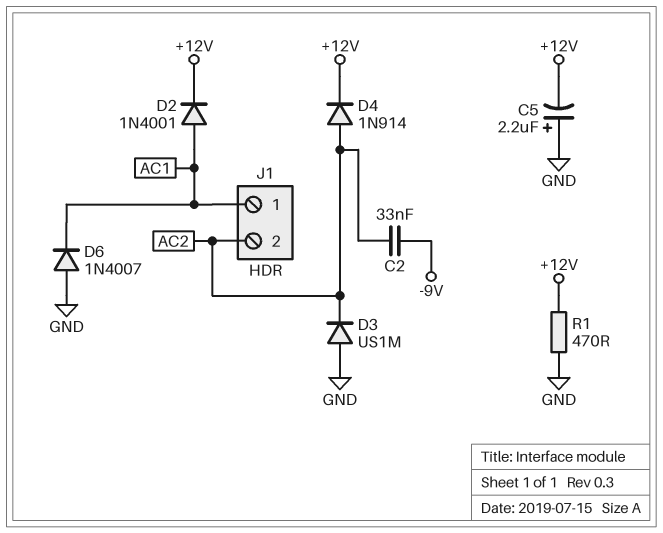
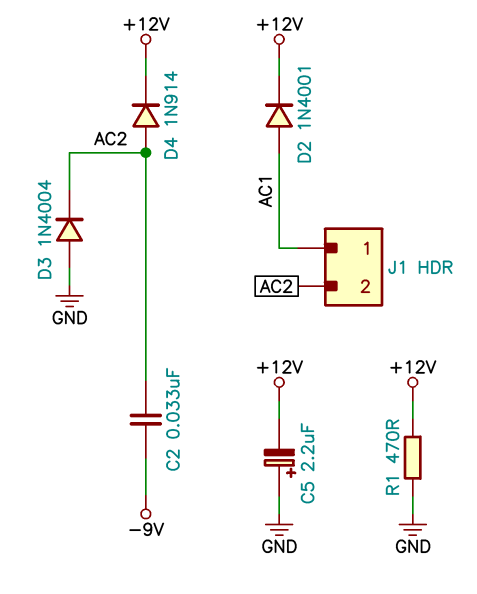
D3: diode US1M (A GND, K AC2) -> diode 1N4004 (A GND, K AC2)
D6: diode 1N4007 (A GND, K AC1) -> none

